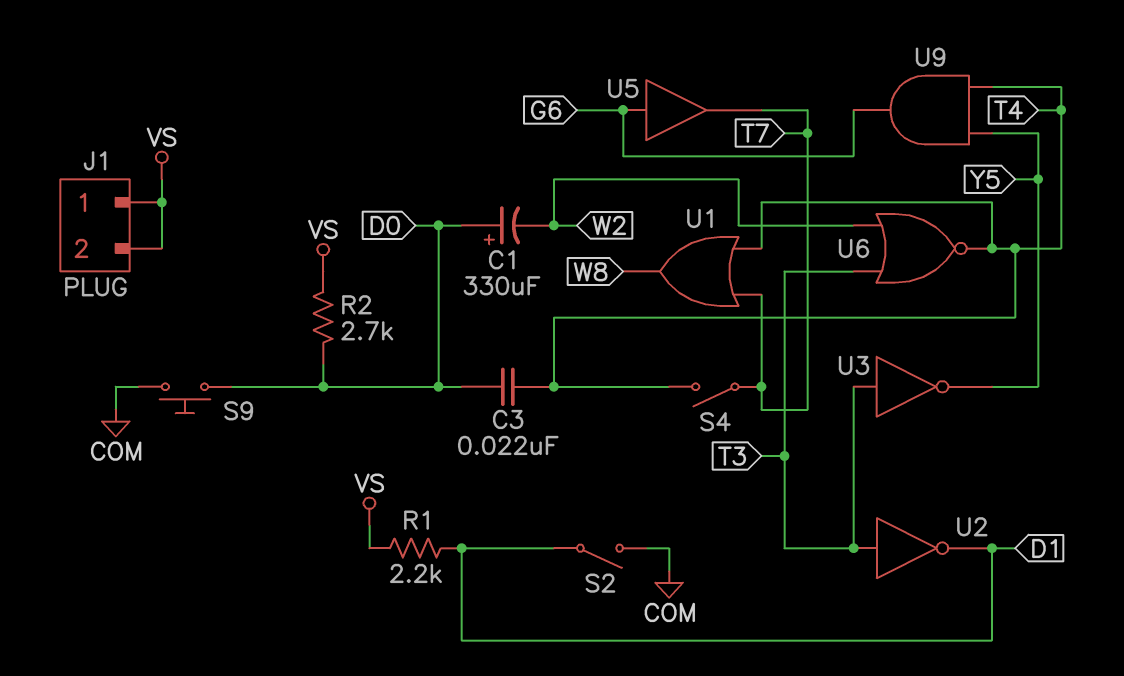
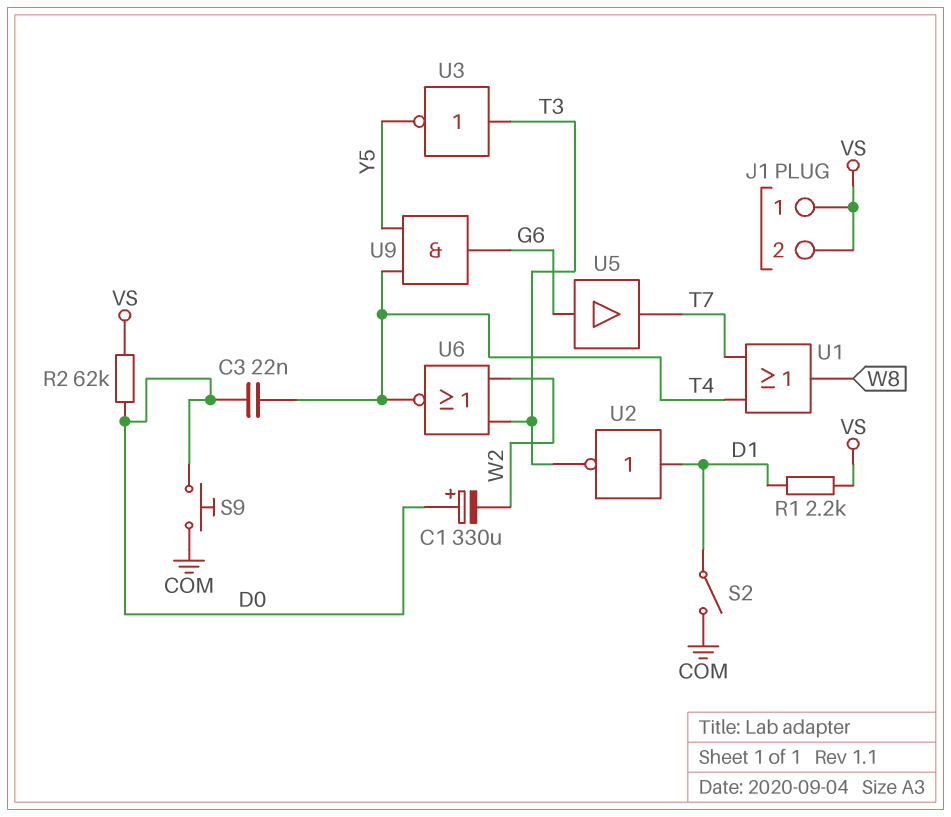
R2: 2.7k (D0, VS) -> 62k (D0, VS)
S4: switch (T4, T7) -> none
U2: NOT (in T3, out D1) -> NOT (in D1, out T3)

